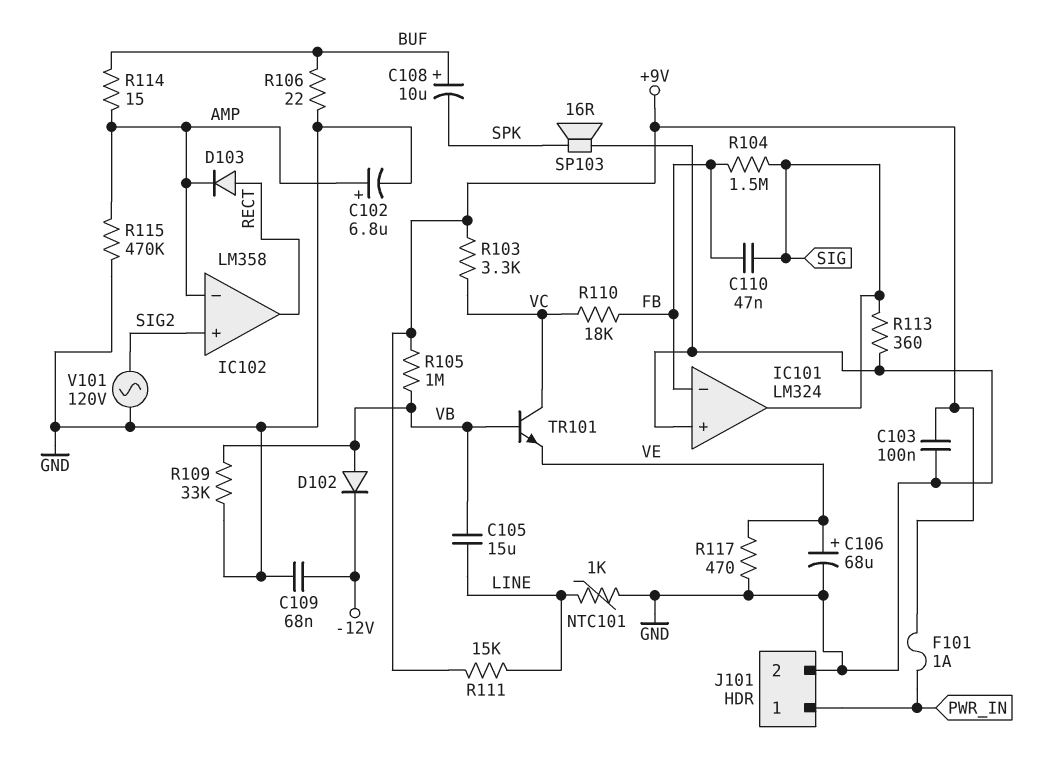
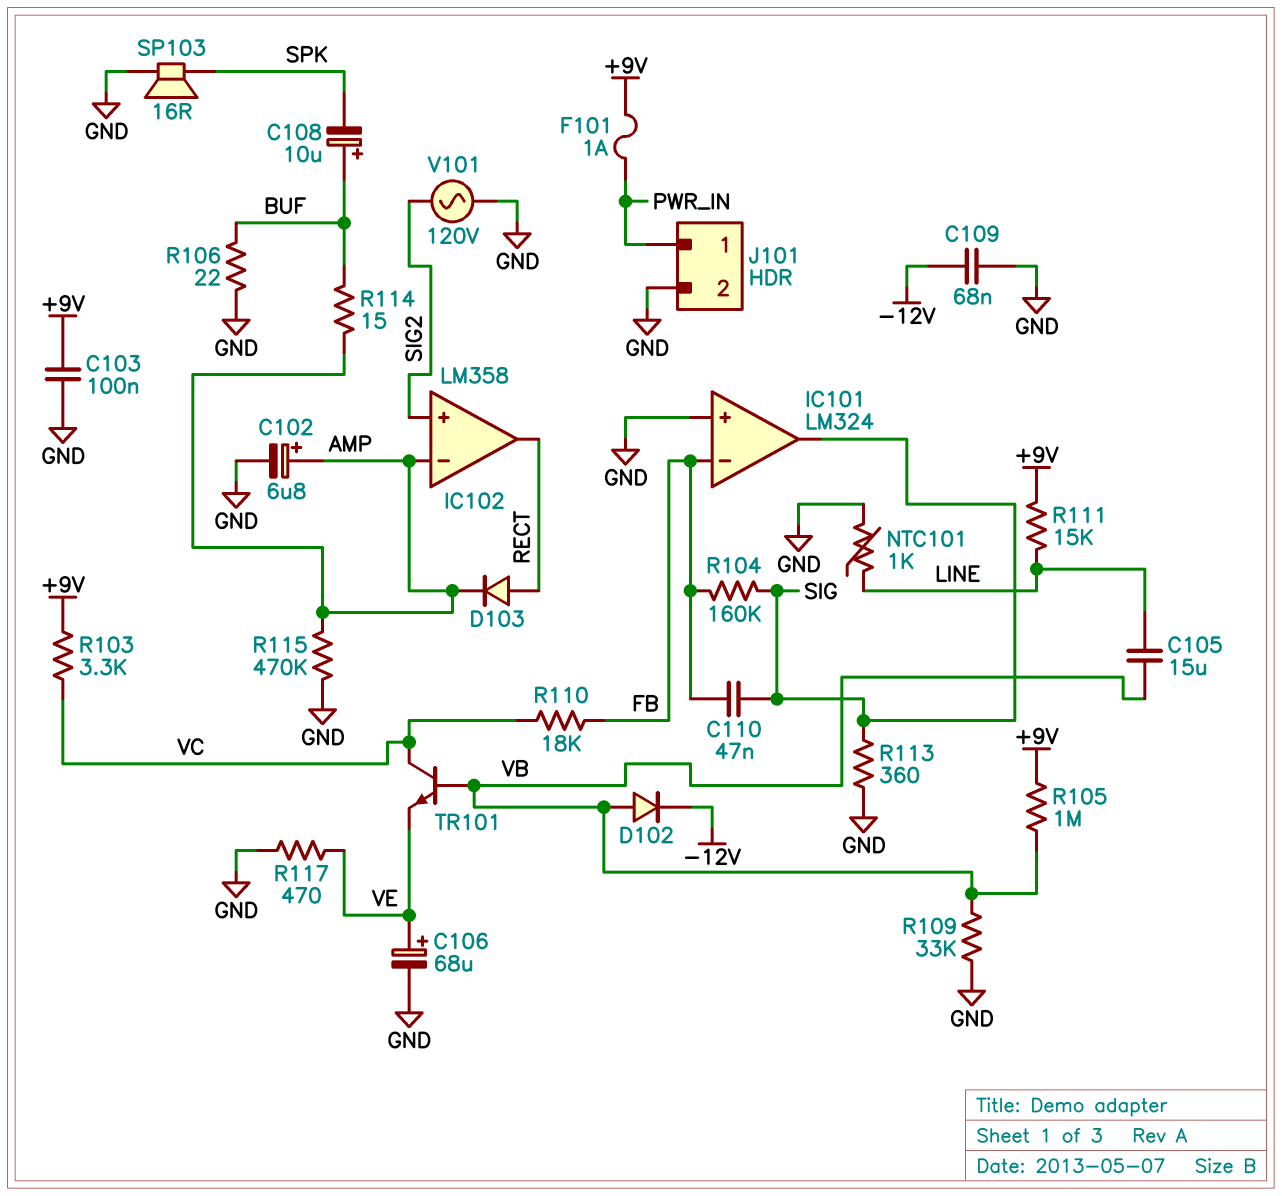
R104: 1.5M (FB, SIG) -> 160k (FB, SIG)

